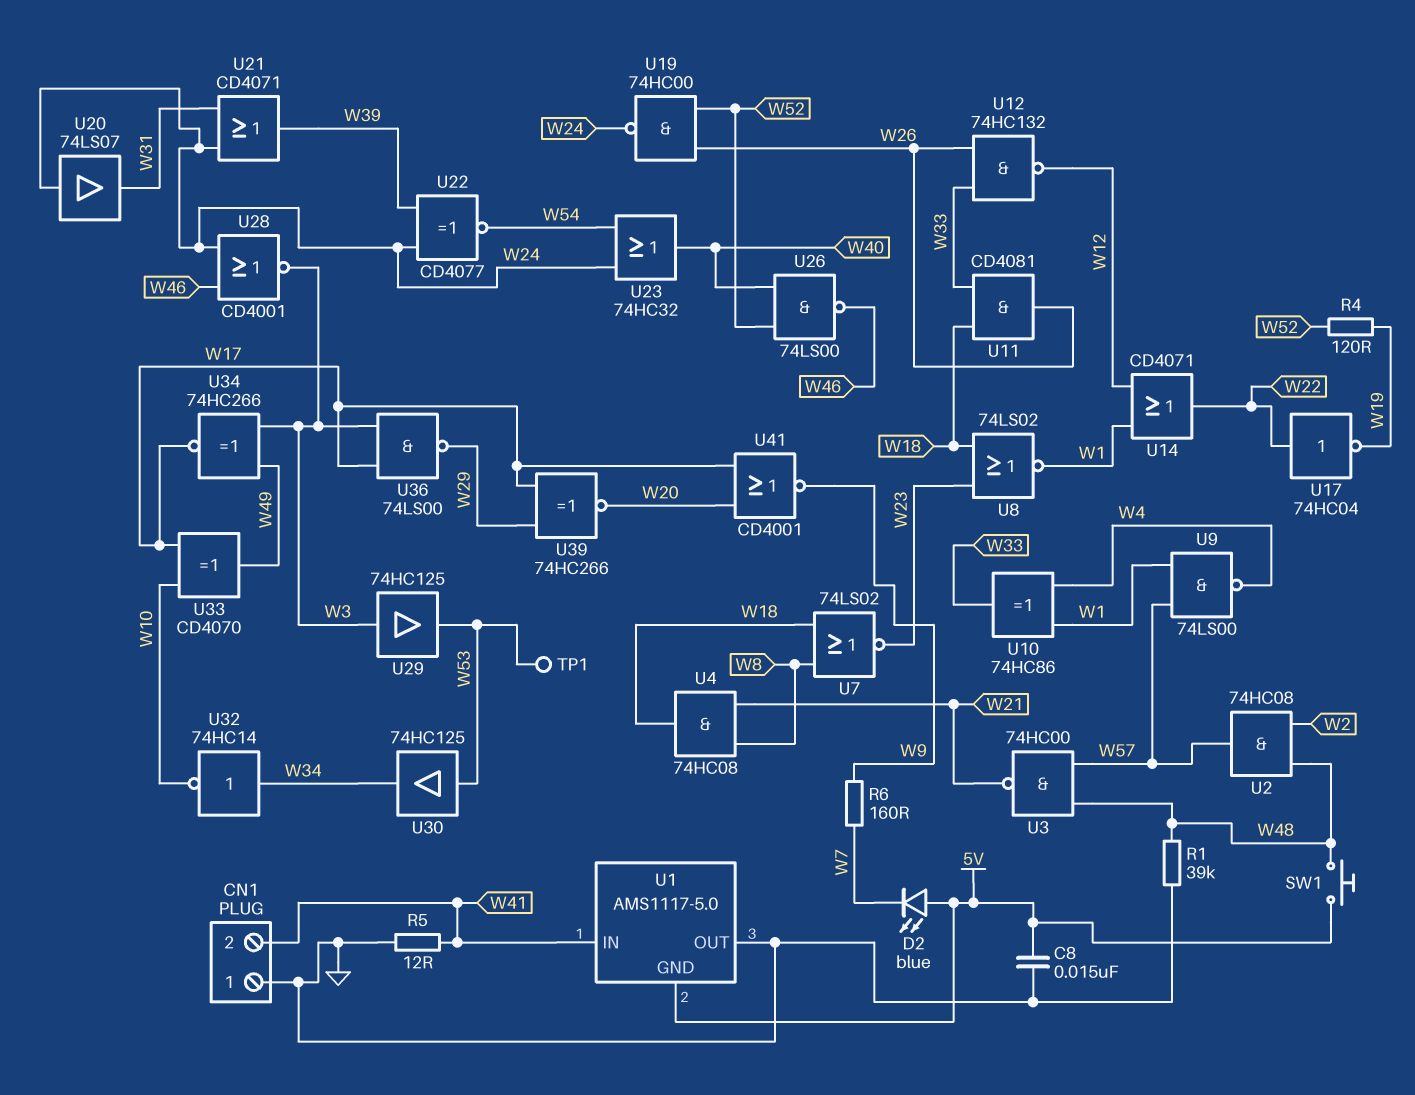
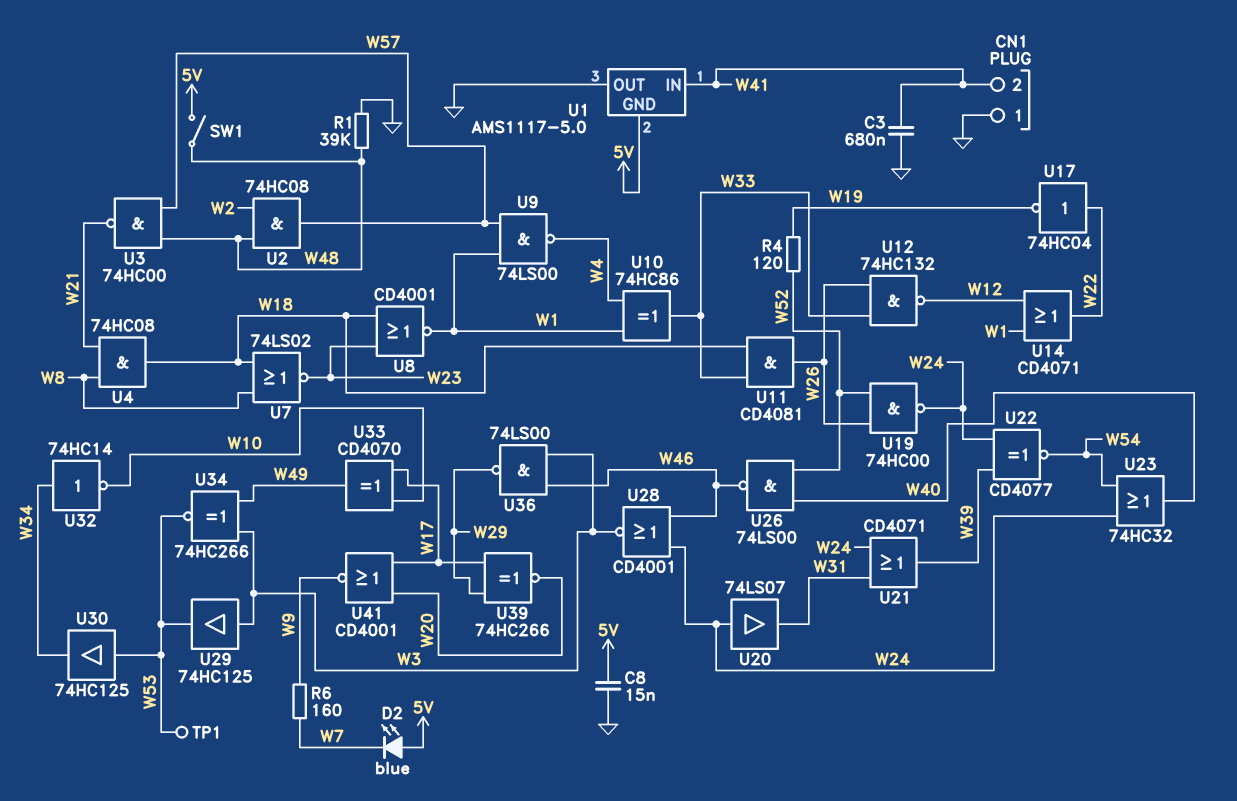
C3: none -> 680nF (GND, W41)
R5: 12 (GND, W41) -> none
SW1: button (5V, W48) -> switch (5V, W48)
U8: NOR 74LS02 (in W18, in W23, out W1) -> NOR CD4001 (in W18, in W23, out W1)
U34: XNOR 74HC266 (in W3, in W49, out W17) -> XNOR 74HC266 (in W3, in W49, out W53)
U36: NAND 74LS00 (in W3, in W17, out W29) -> NAND 74LS00 (in W3, in W46, out W29)

